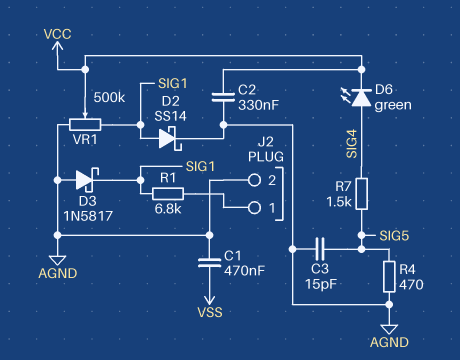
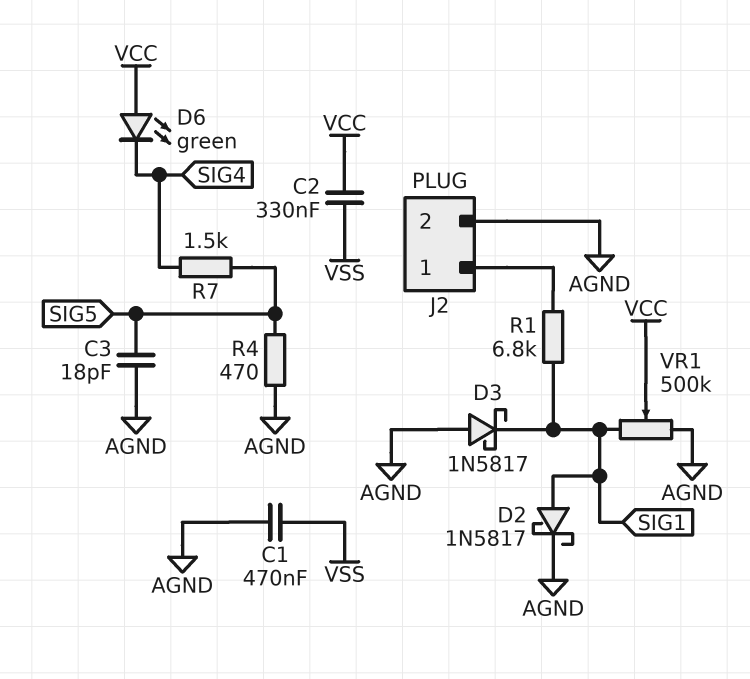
C2: 330nF (AGND, VCC) -> 330nF (VCC, VSS)
C3: 15pF (AGND, SIG5) -> 18pF (AGND, SIG5)
D2: schottky SS14 (A SIG1, K AGND) -> schottky 1N5817 (A SIG1, K AGND)
D6: LED green (A SIG4, K VCC) -> LED green (A VCC, K SIG4)

